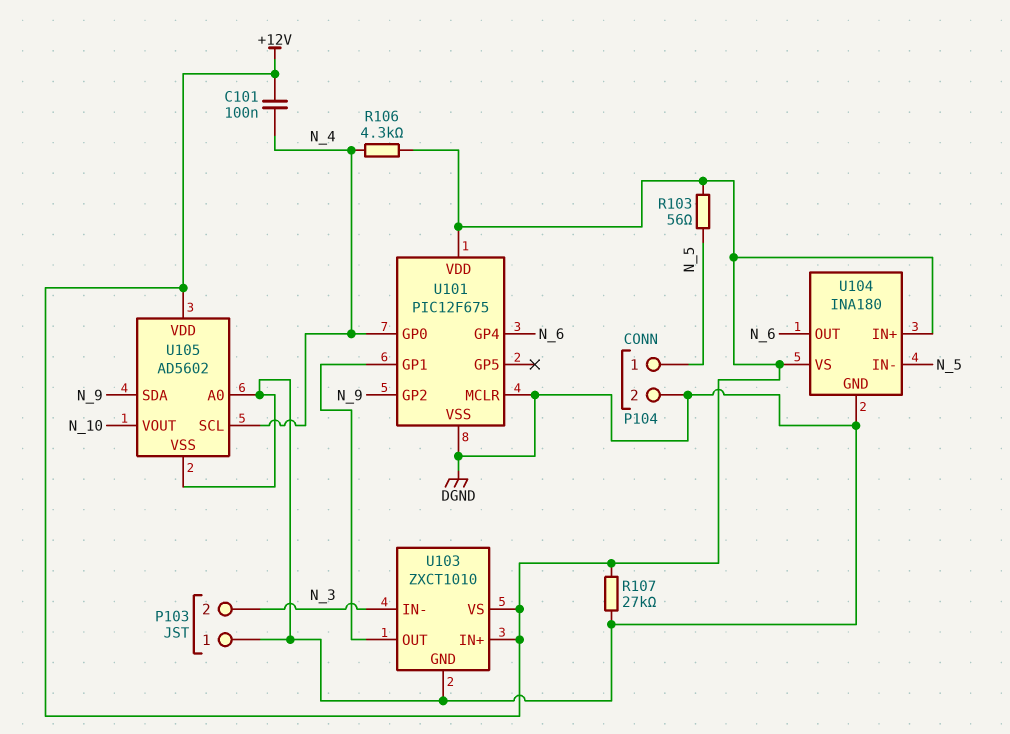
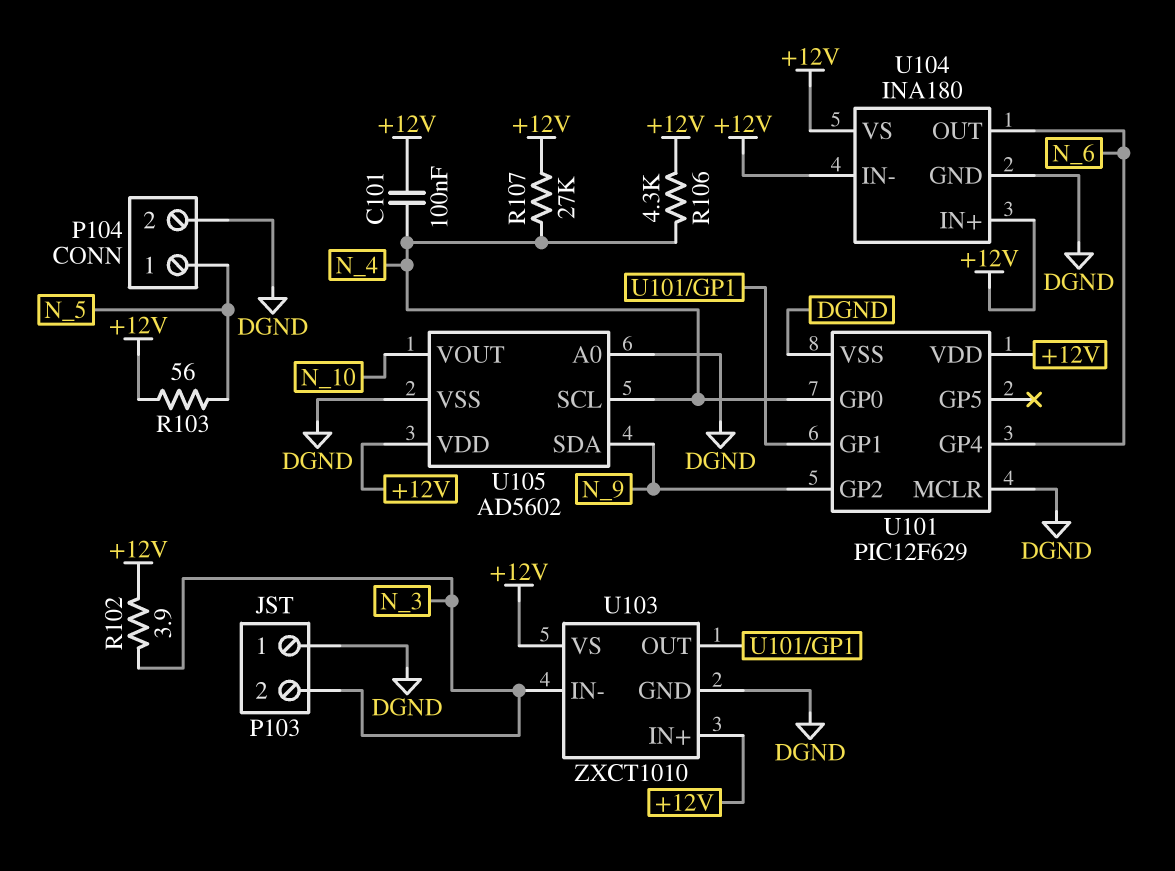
R102: none -> 3.9 (+12V, N_3)
R107: 27k (+12V, DGND) -> 27k (+12V, N_4)
U101: PIC12F675 -> PIC12F629
U104 pin IN-: N_5 -> +12V

